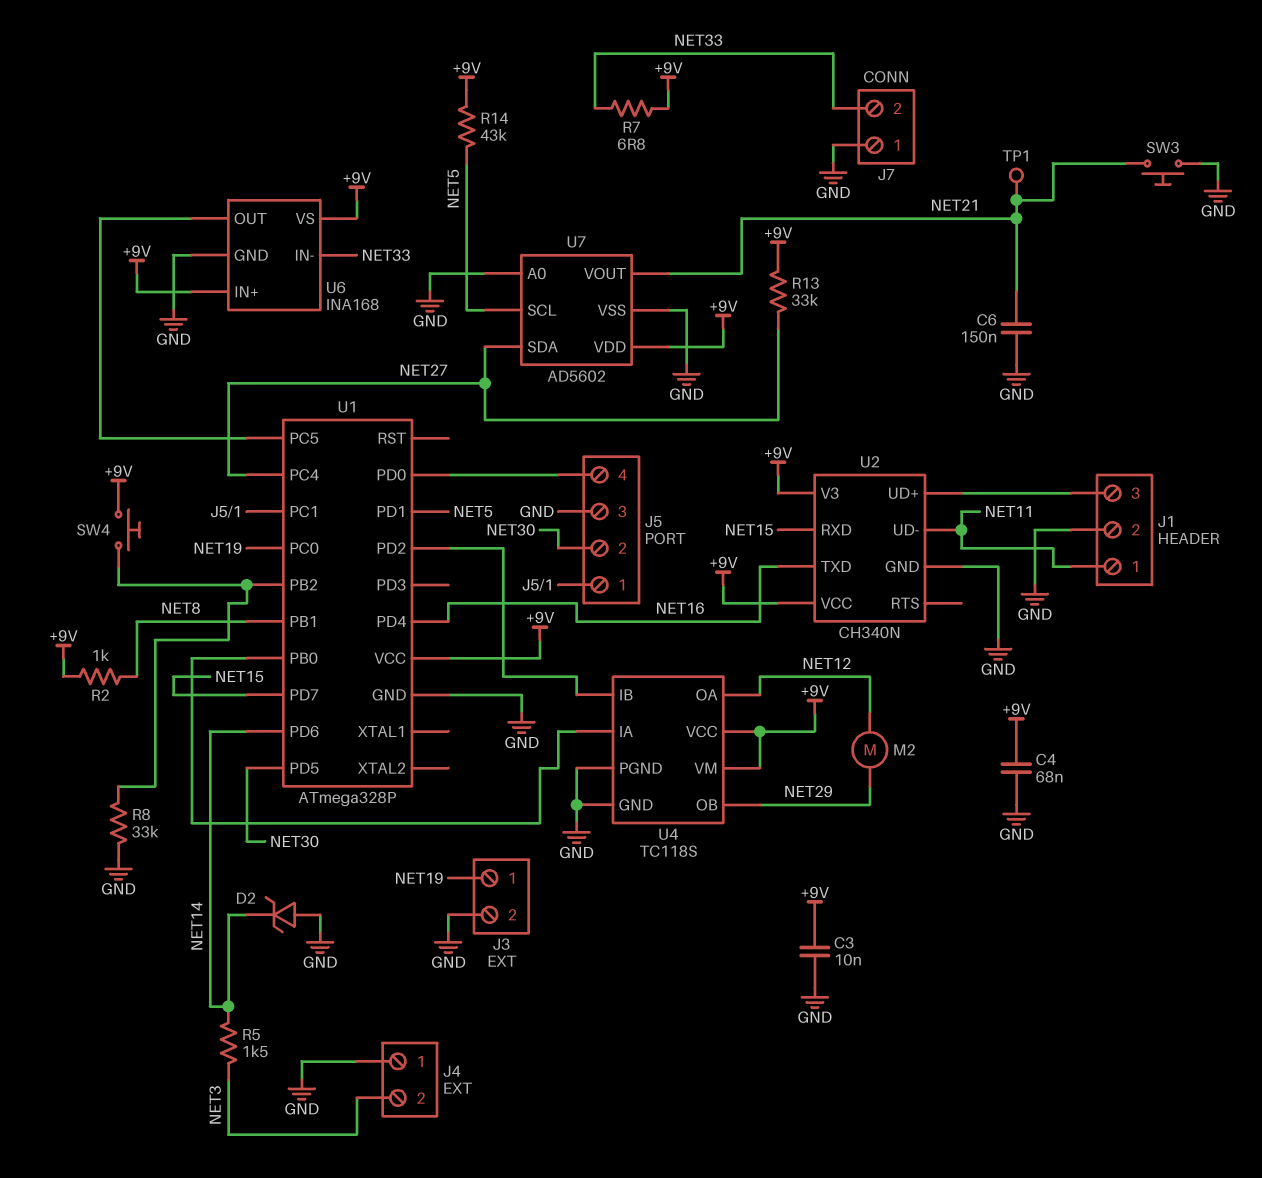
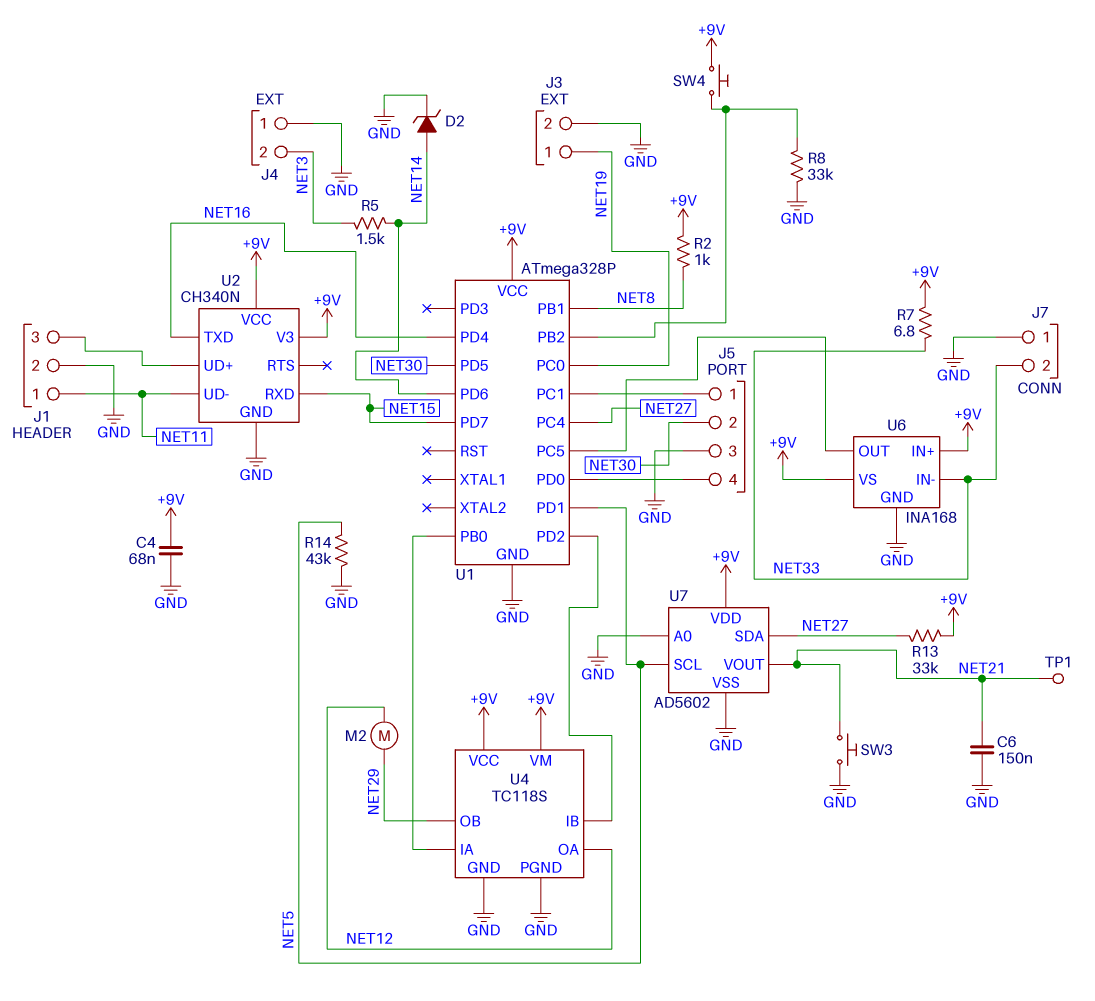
C3: 10nF (+9V, GND) -> none
D2: zener (A GND, K NET14) -> zener (A NET14, K GND)
R14: 43k (+9V, NET5) -> 43k (GND, NET5)

